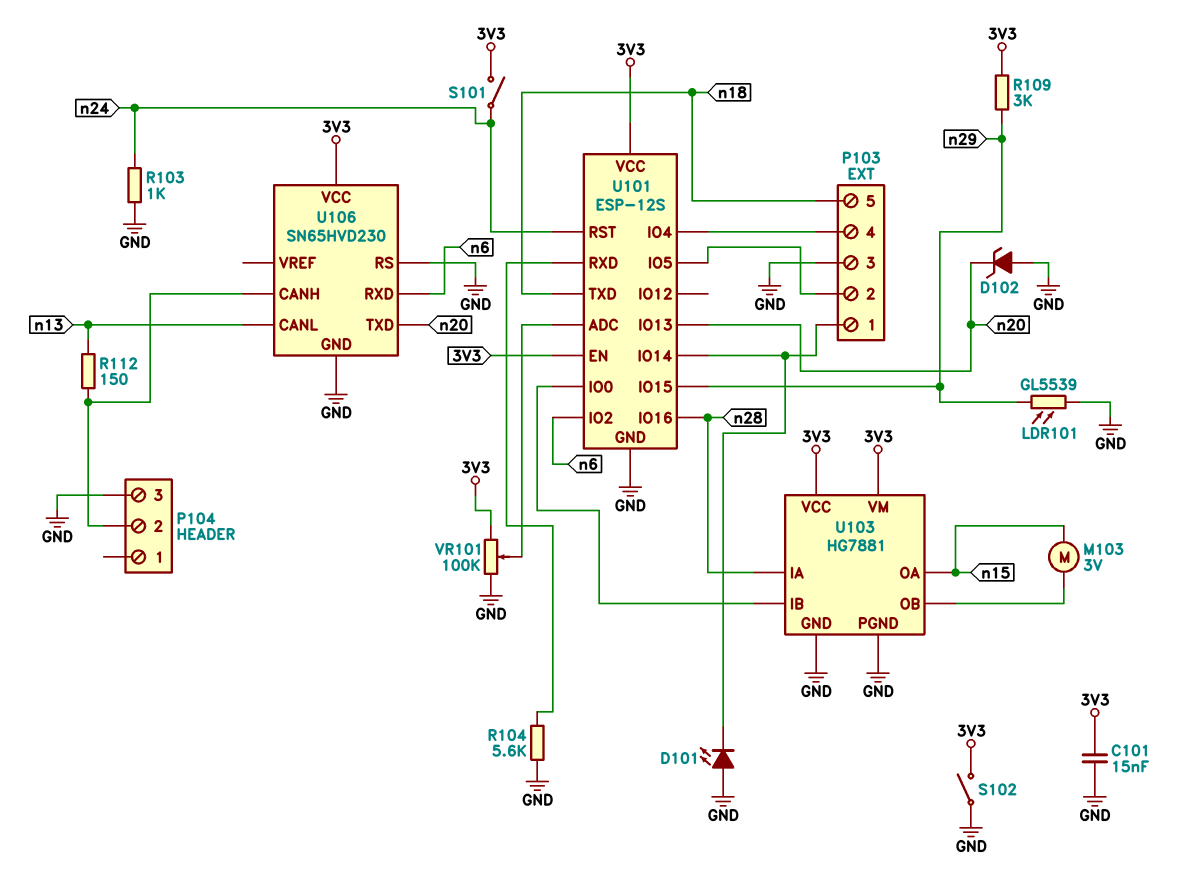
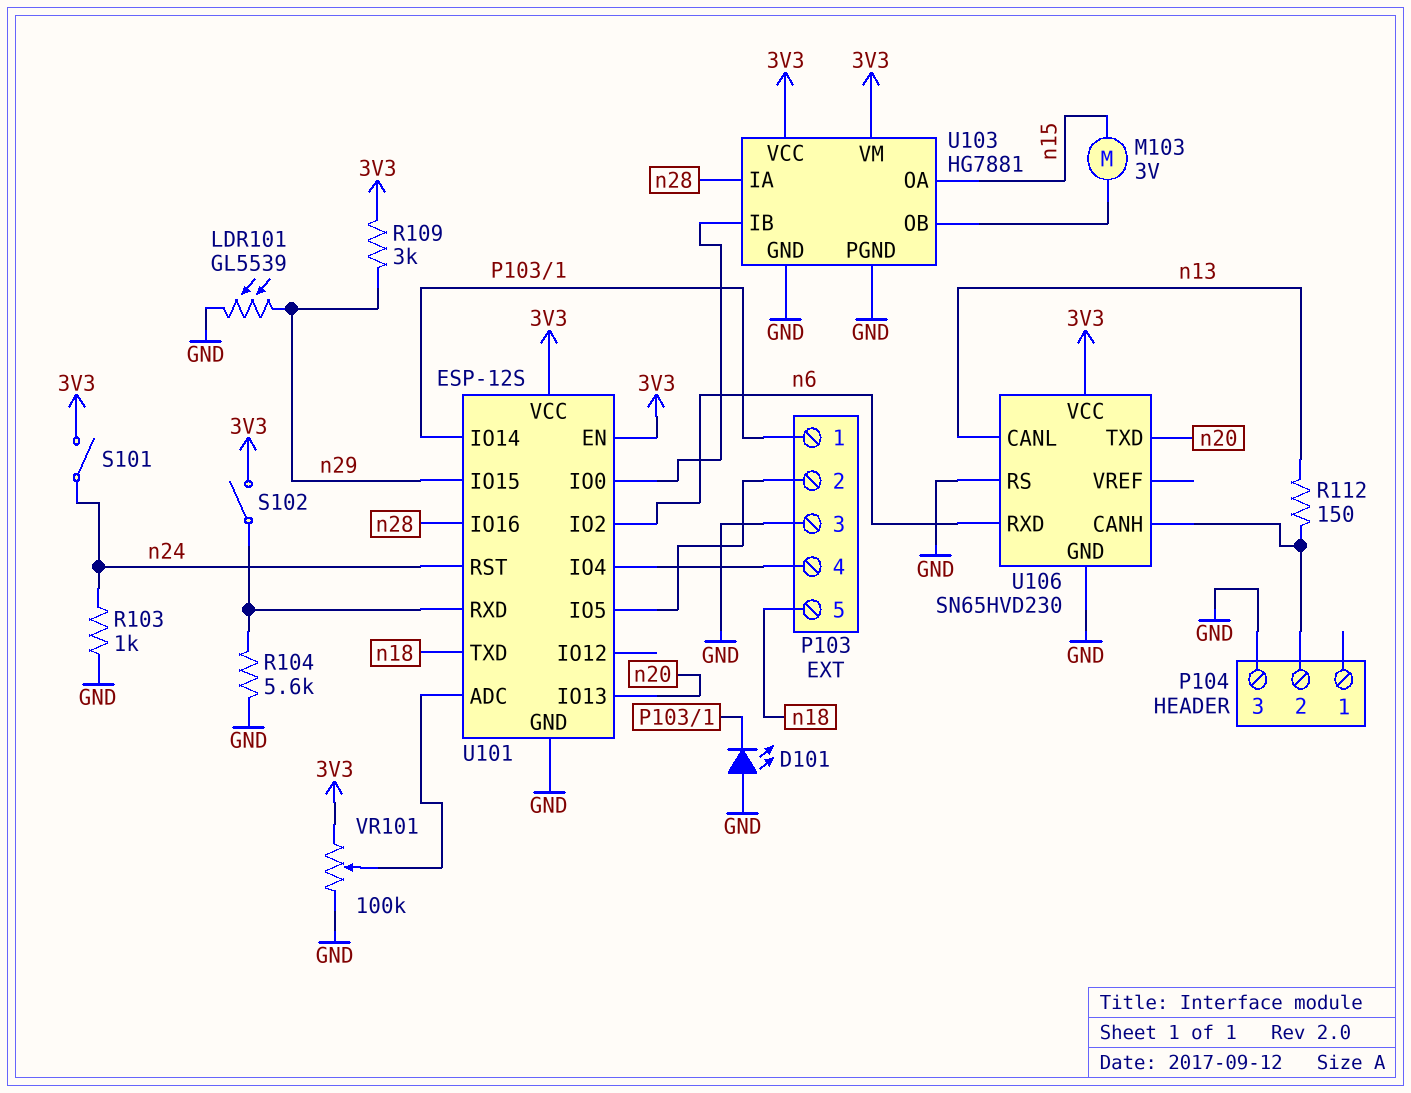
C101: 15nF (3V3, GND) -> none
D102: zener (A GND, K n20) -> none
S102: switch (3V3, GND) -> switch (3V3, U101/RXD)

